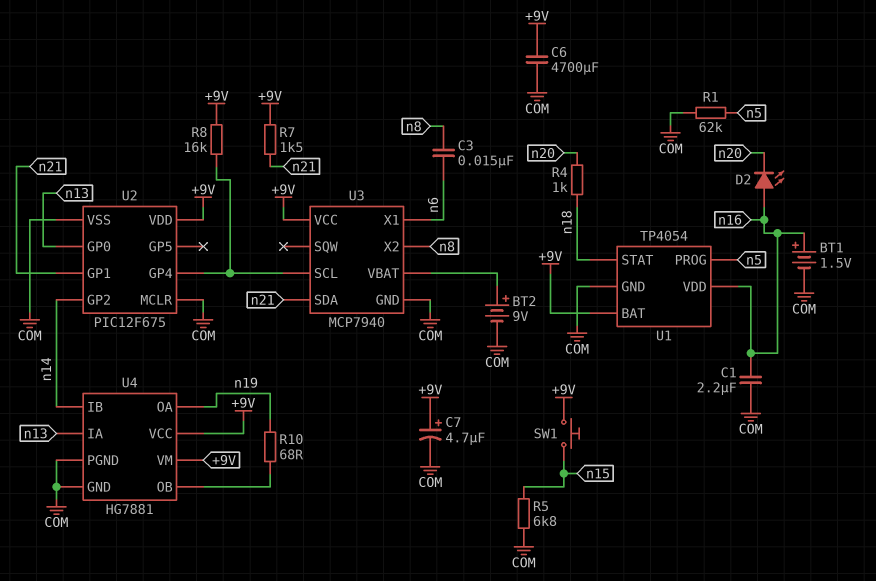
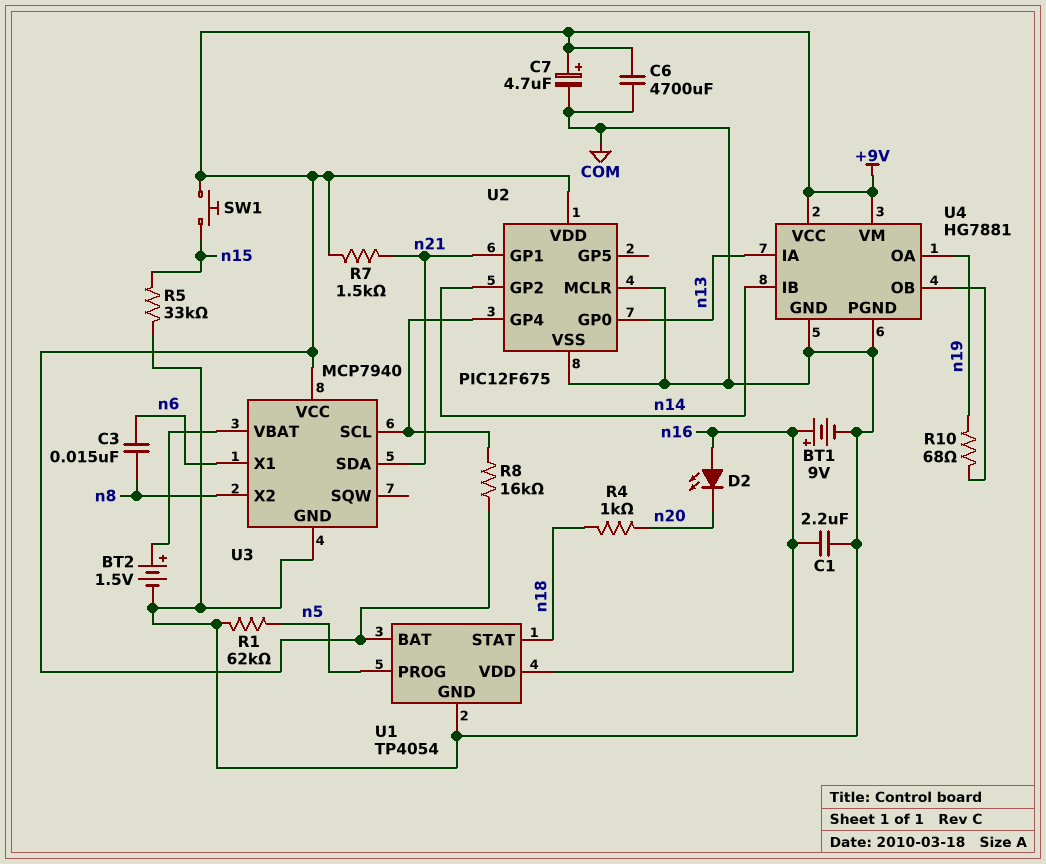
BT1: 1.5V (plus n16, minus COM) -> 9V (plus n16, minus COM)
BT2: 9V (plus U3/VBAT, minus COM) -> 1.5V (plus U3/VBAT, minus COM)
R5: 6.8k (COM, n15) -> 33k (COM, n15)

